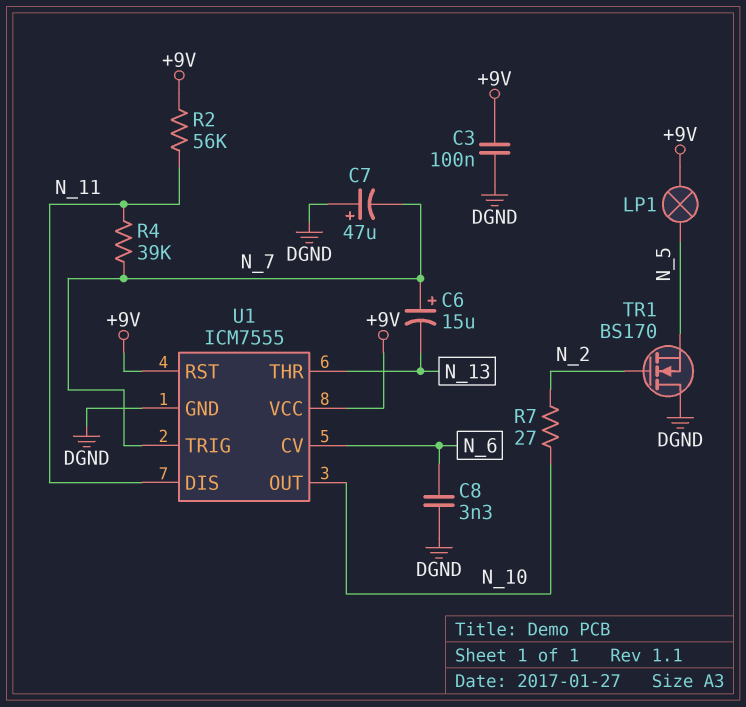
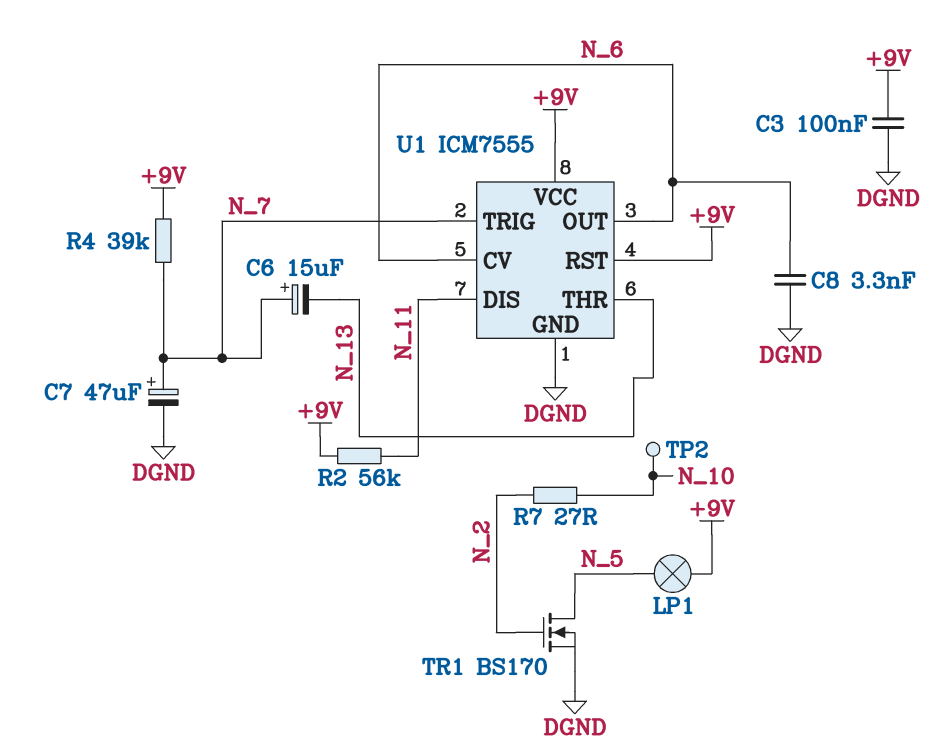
C7: 47uF (plus DGND, minus N_7) -> 47uF (plus N_7, minus DGND)
R4: 39k (N_7, N_11) -> 39k (+9V, N_7)
TP2: none -> test point (N_10)
TR1: NMOS BS170 (G N_2, D DGND, S N_5) -> NMOS BS170 (G N_2, D N_5, S DGND)
U1 pin OUT: N_10 -> N_6

